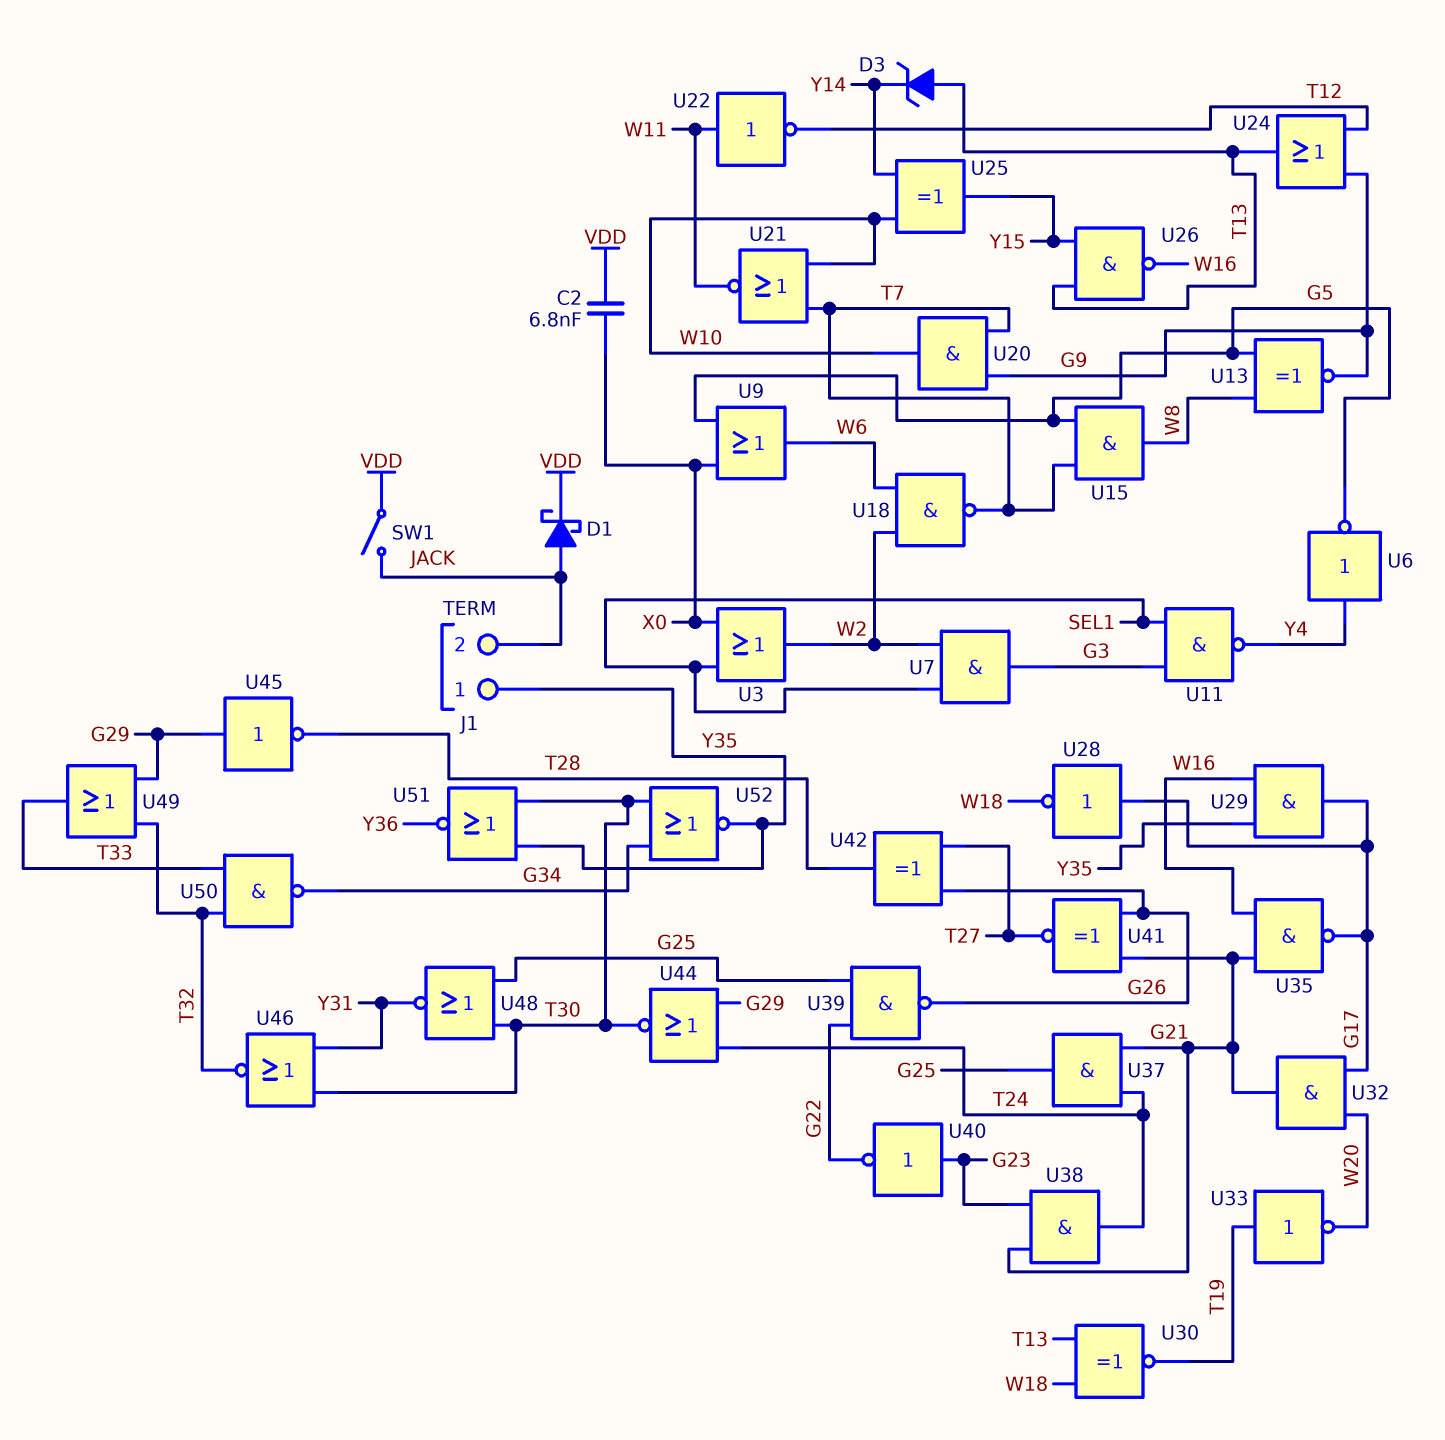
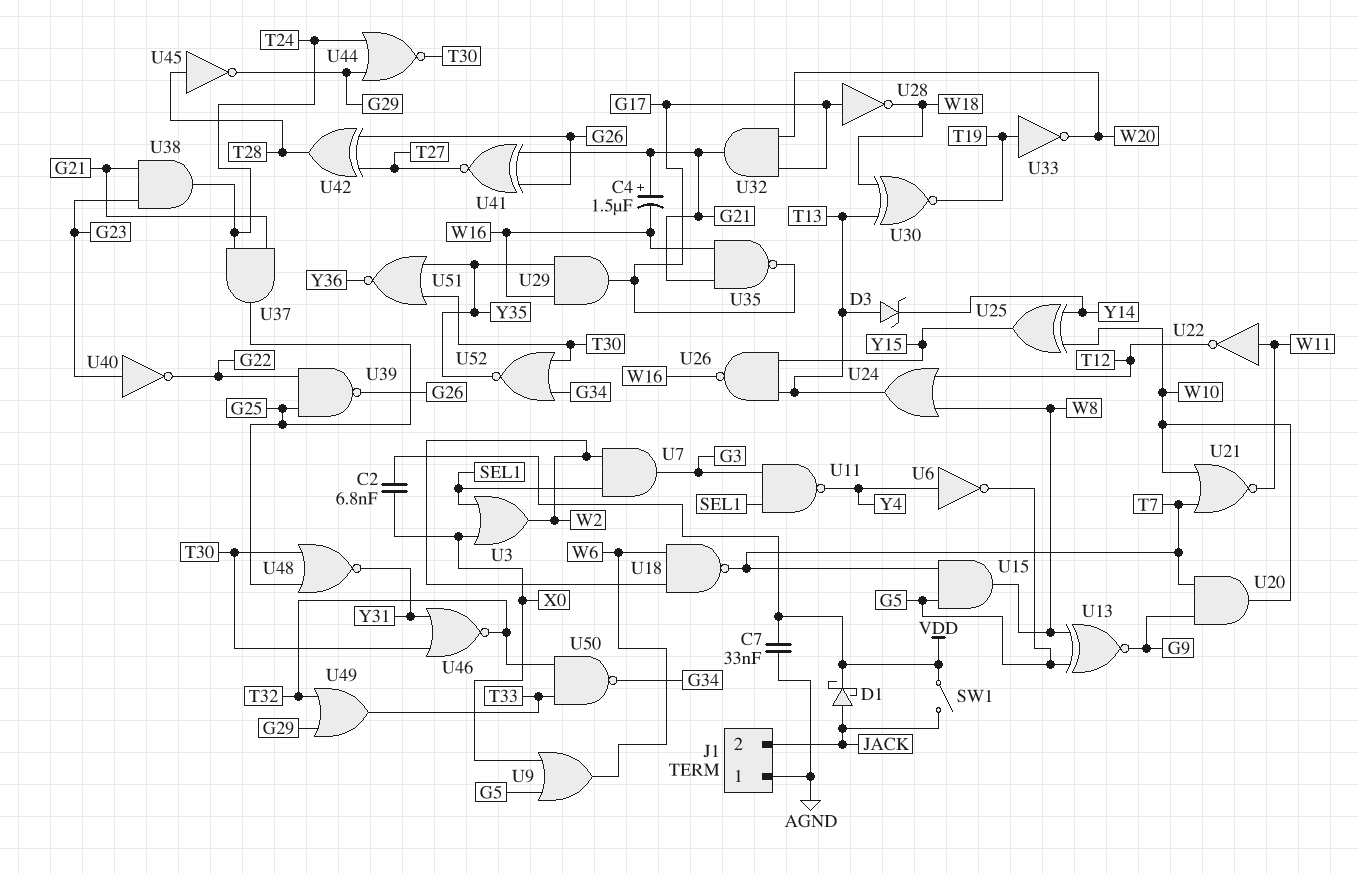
C4: none -> 1.5uF (plus G21, minus W16)
C7: none -> 33nF (AGND, VDD)
J1 pin 1: Y35 -> AGND
U24: OR (in G9, in T12, out T13) -> OR (in T12, in W8, out T13)
U45: NOT (in G29, out T28) -> NOT (in T28, out G29)

